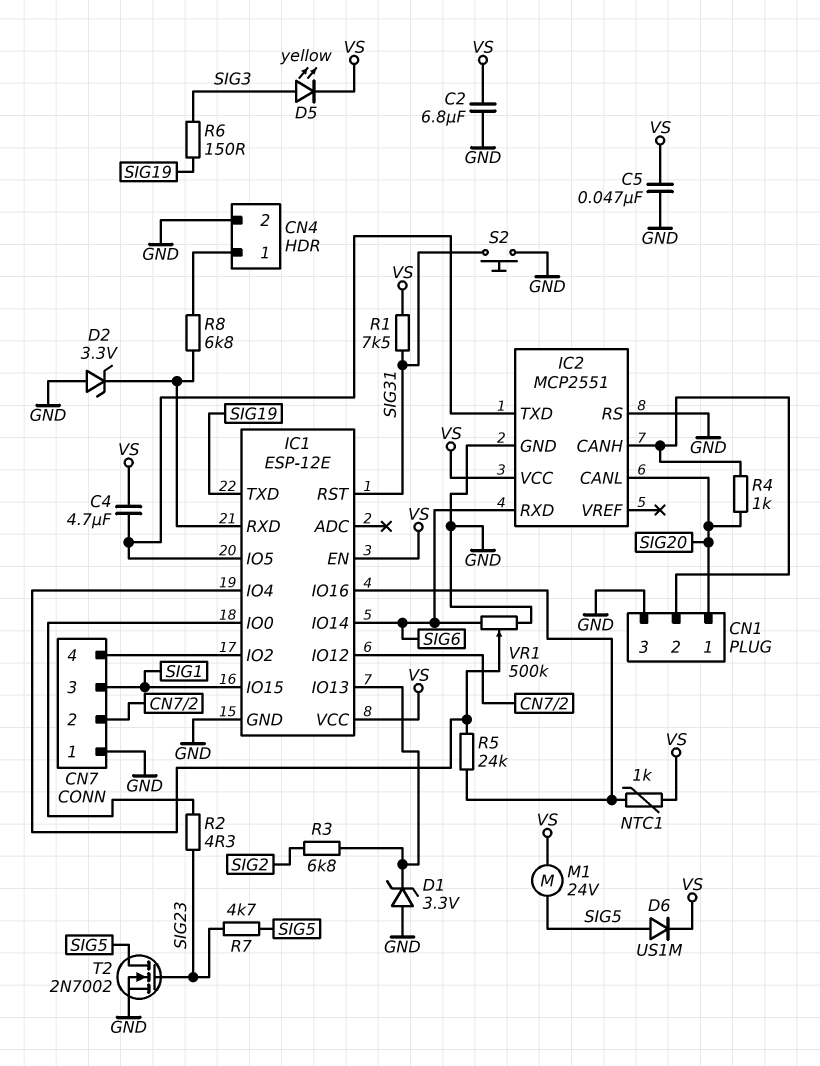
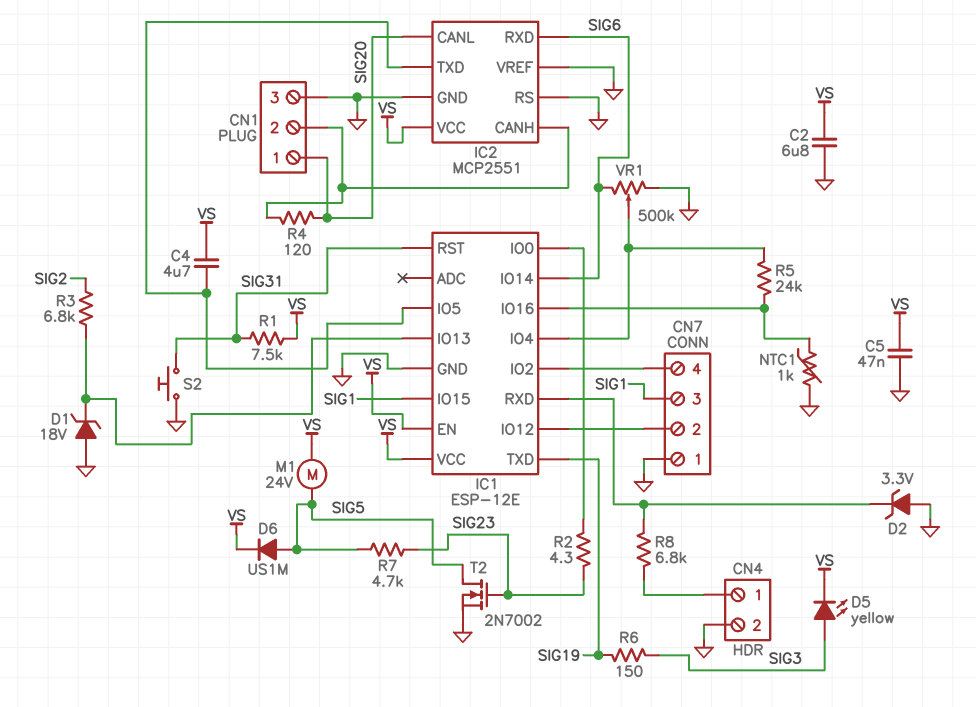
D1: zener 3.3V (A GND, K IC1/IO13) -> zener 18V (A GND, K IC1/IO13)
IC2 pin VREF: none -> GND
NTC1: 1k (IC1/IO16, VS) -> 1k (GND, IC1/IO16)
R4: 1k (CN1/2, SIG20) -> 120 (CN1/2, SIG20)

